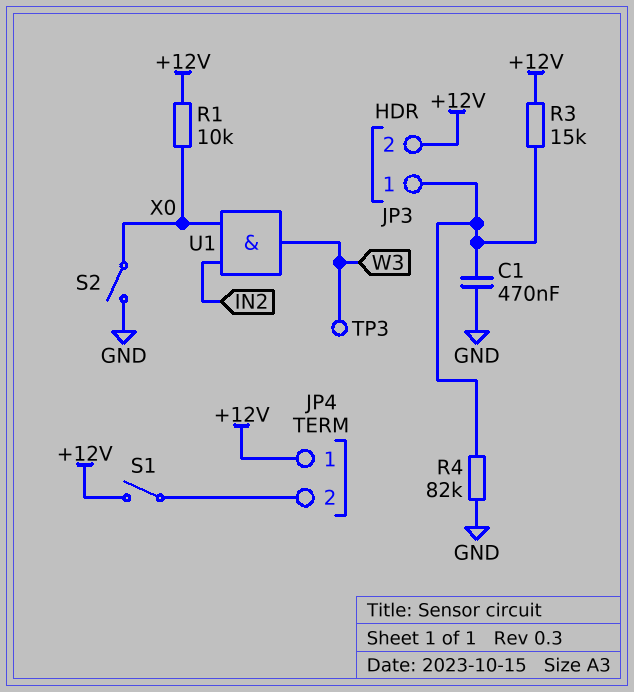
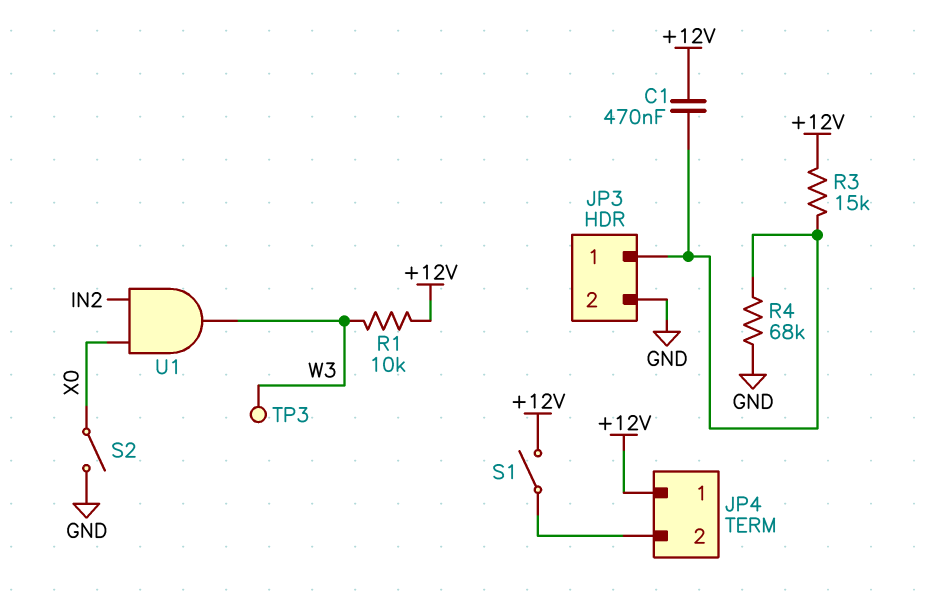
C1: 470nF (GND, JP3/1) -> 470nF (+12V, JP3/1)
JP3 pin 2: +12V -> GND
R1: 10k (+12V, X0) -> 10k (+12V, W3)
R4: 82k (GND, JP3/1) -> 68k (GND, JP3/1)

